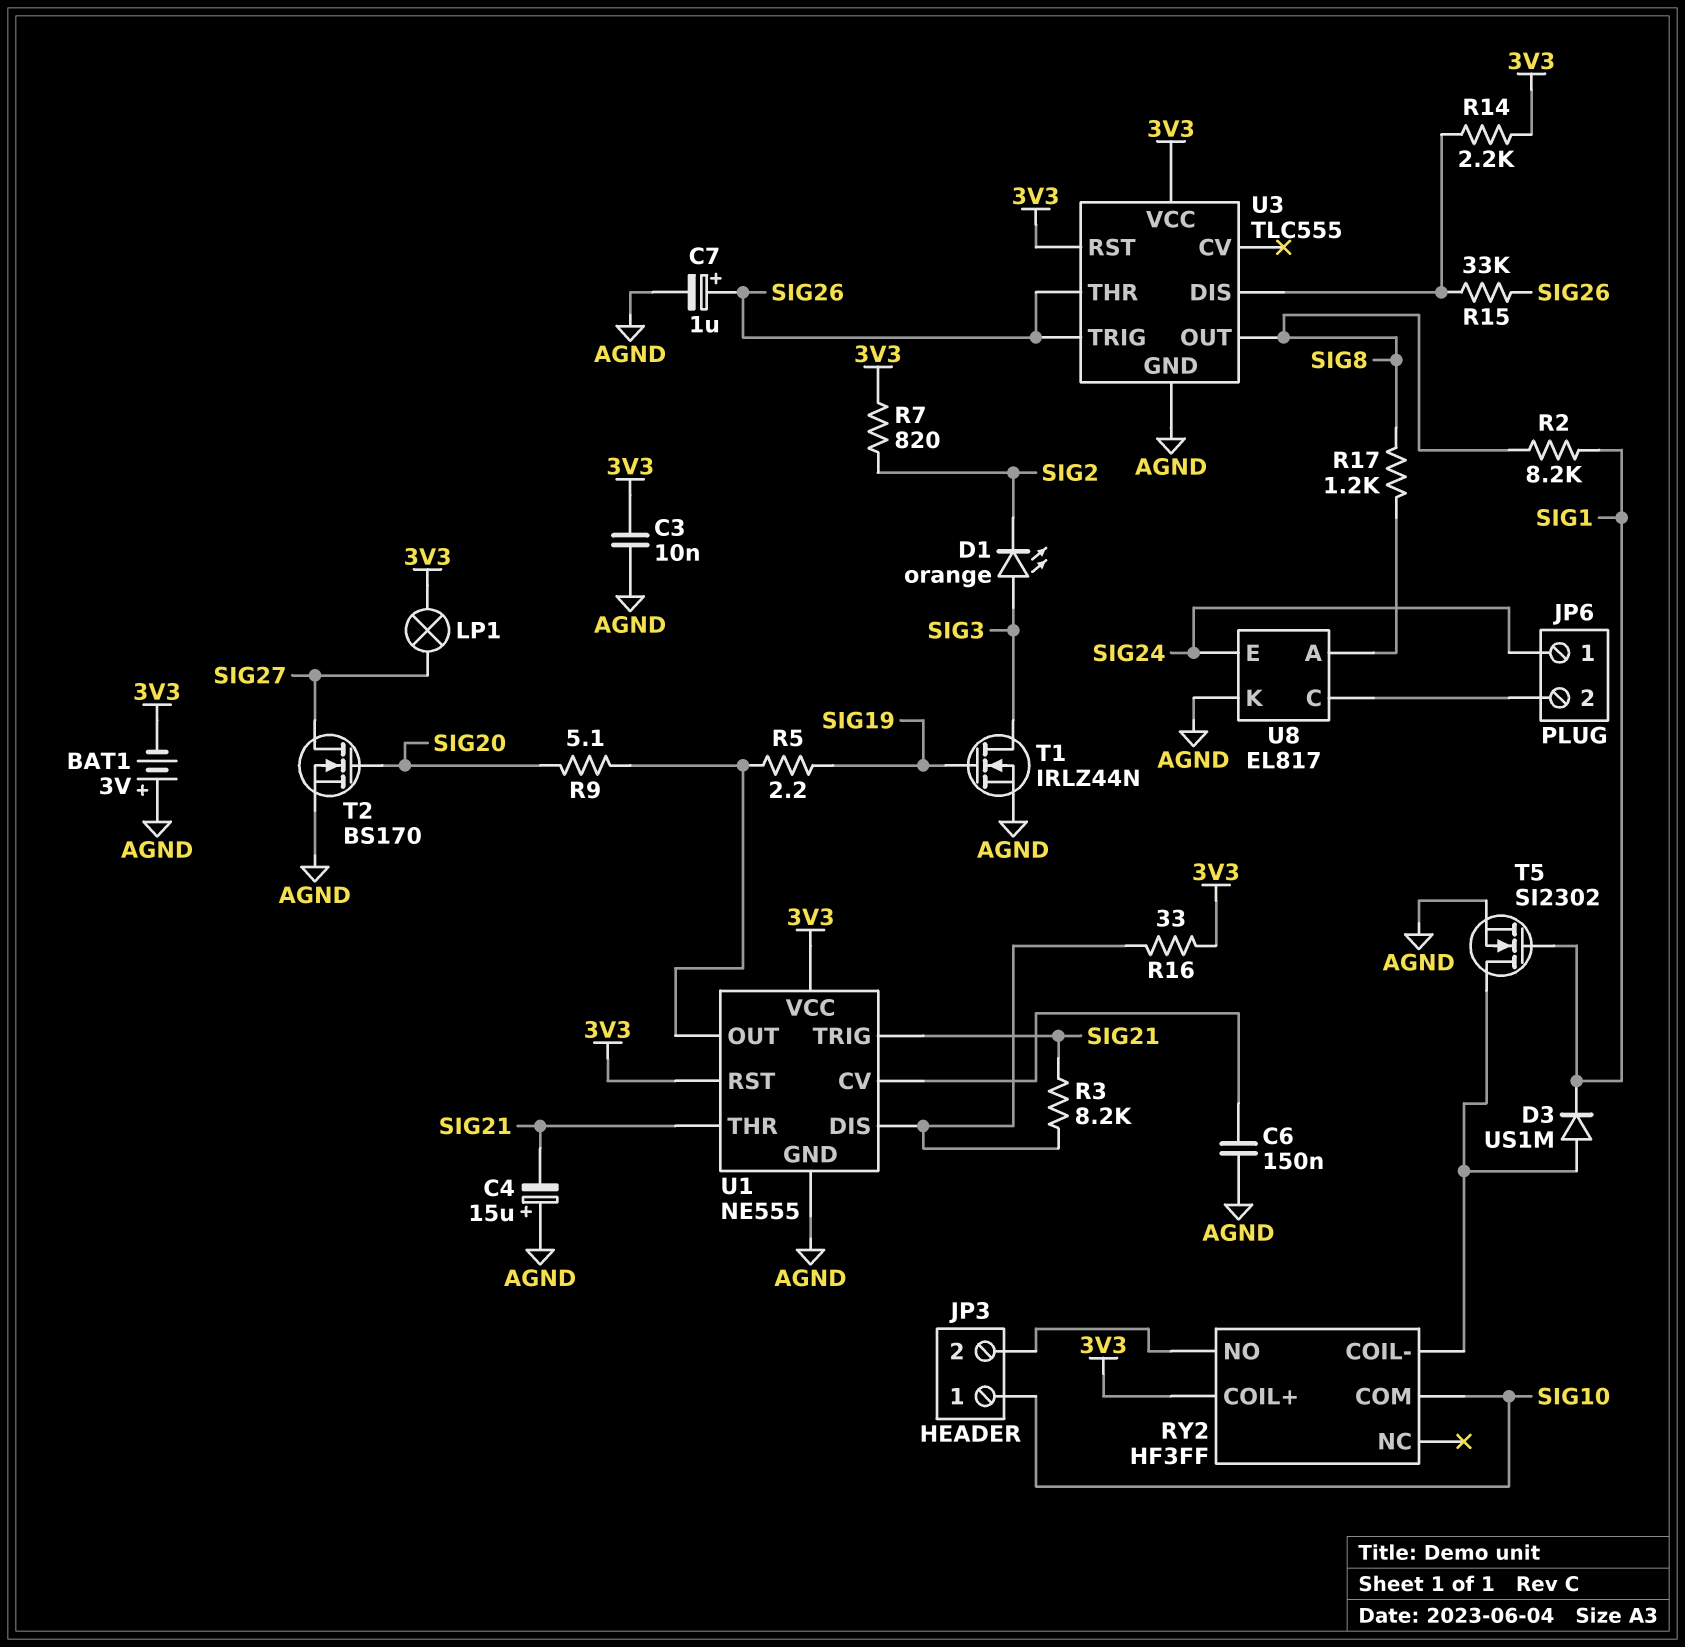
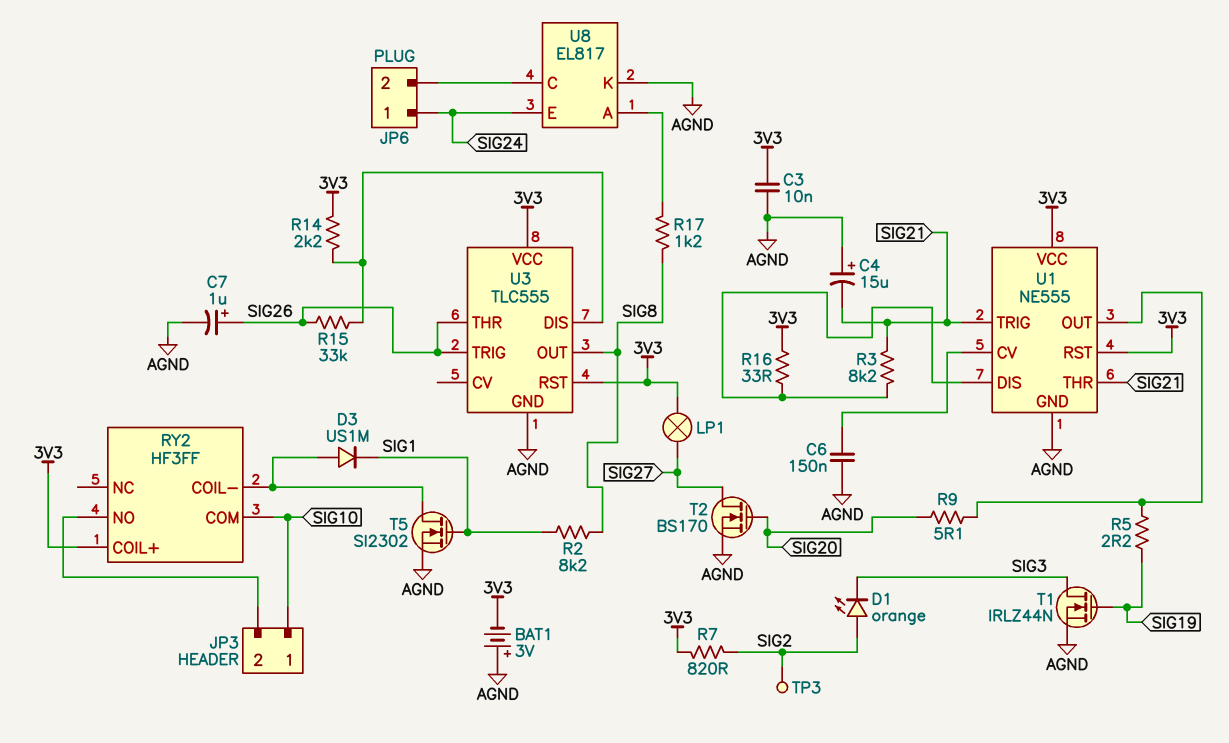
D1: LED orange (A SIG3, K SIG2) -> LED orange (A SIG2, K SIG3)
TP3: none -> test point (SIG2)

